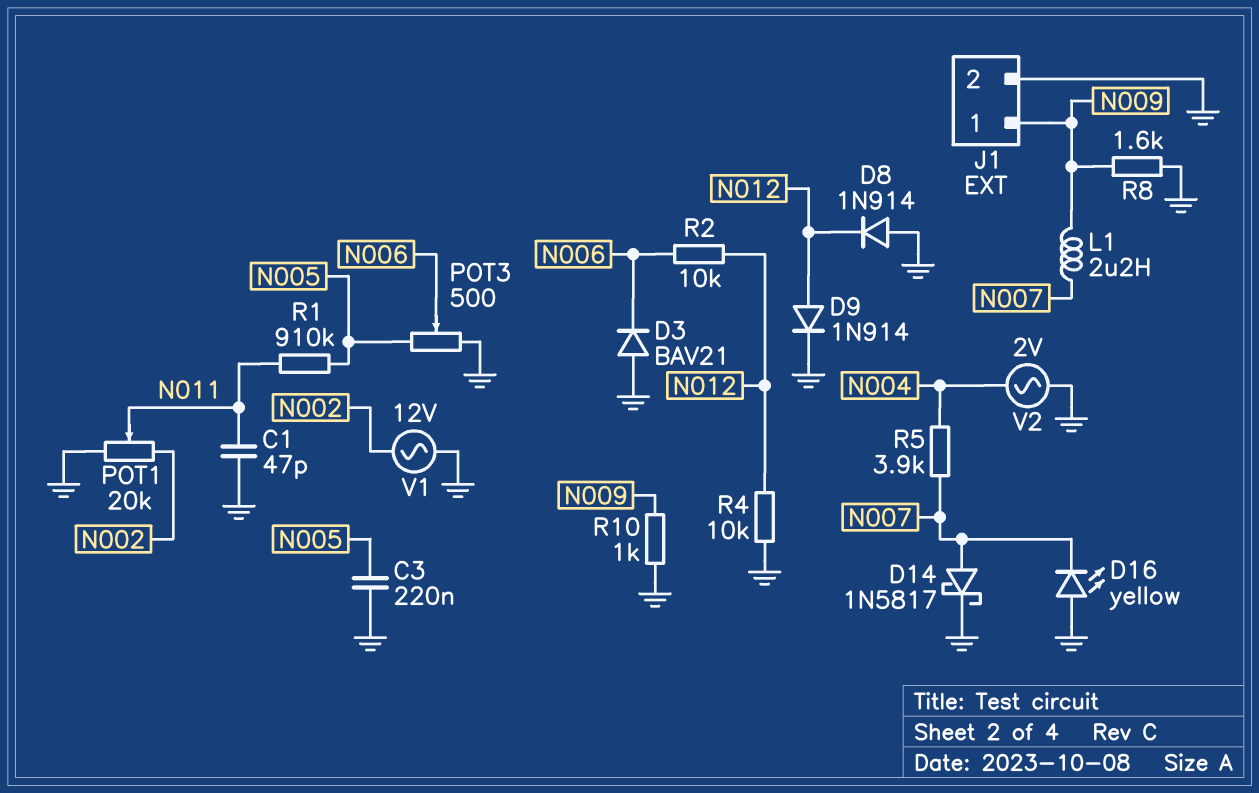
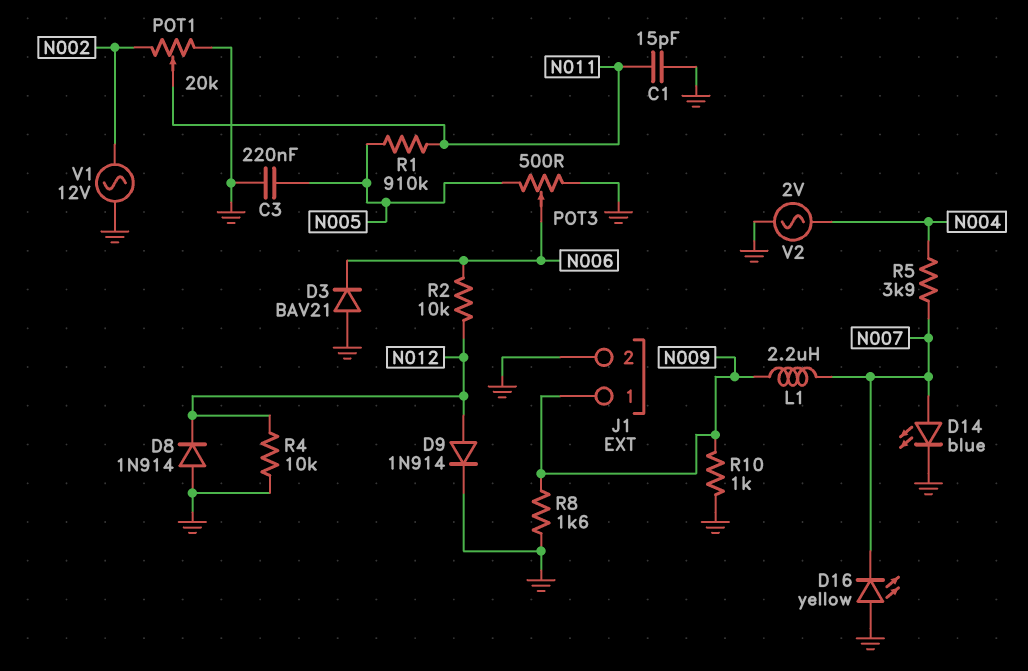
C1: 47pF (GND, N011) -> 15pF (GND, N011)
D14: schottky 1N5817 (A N007, K GND) -> LED blue (A N007, K GND)

